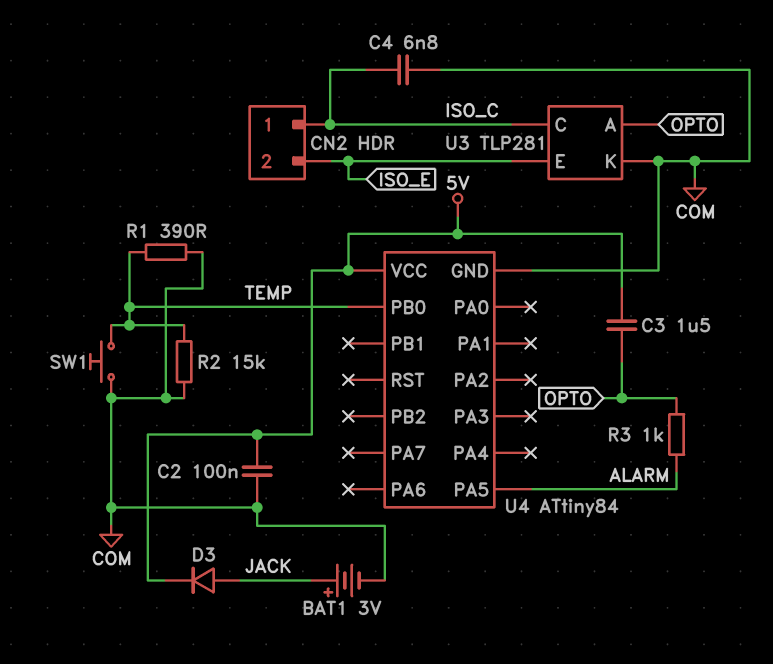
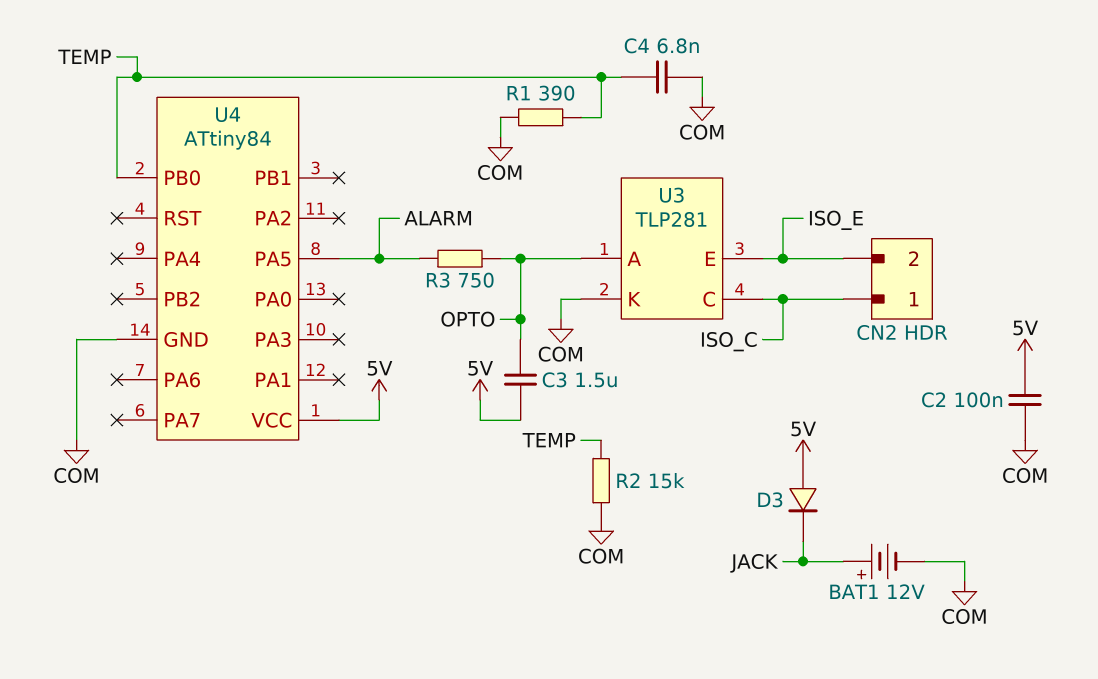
BAT1: 3V (plus JACK, minus COM) -> 12V (plus JACK, minus COM)
C4: 6.8nF (COM, ISO_C) -> 6.8nF (COM, TEMP)
D3: diode (A JACK, K 5V) -> diode (A 5V, K JACK)
R3: 1k (ALARM, OPTO) -> 750 (ALARM, OPTO)
SW1: button (COM, TEMP) -> none

